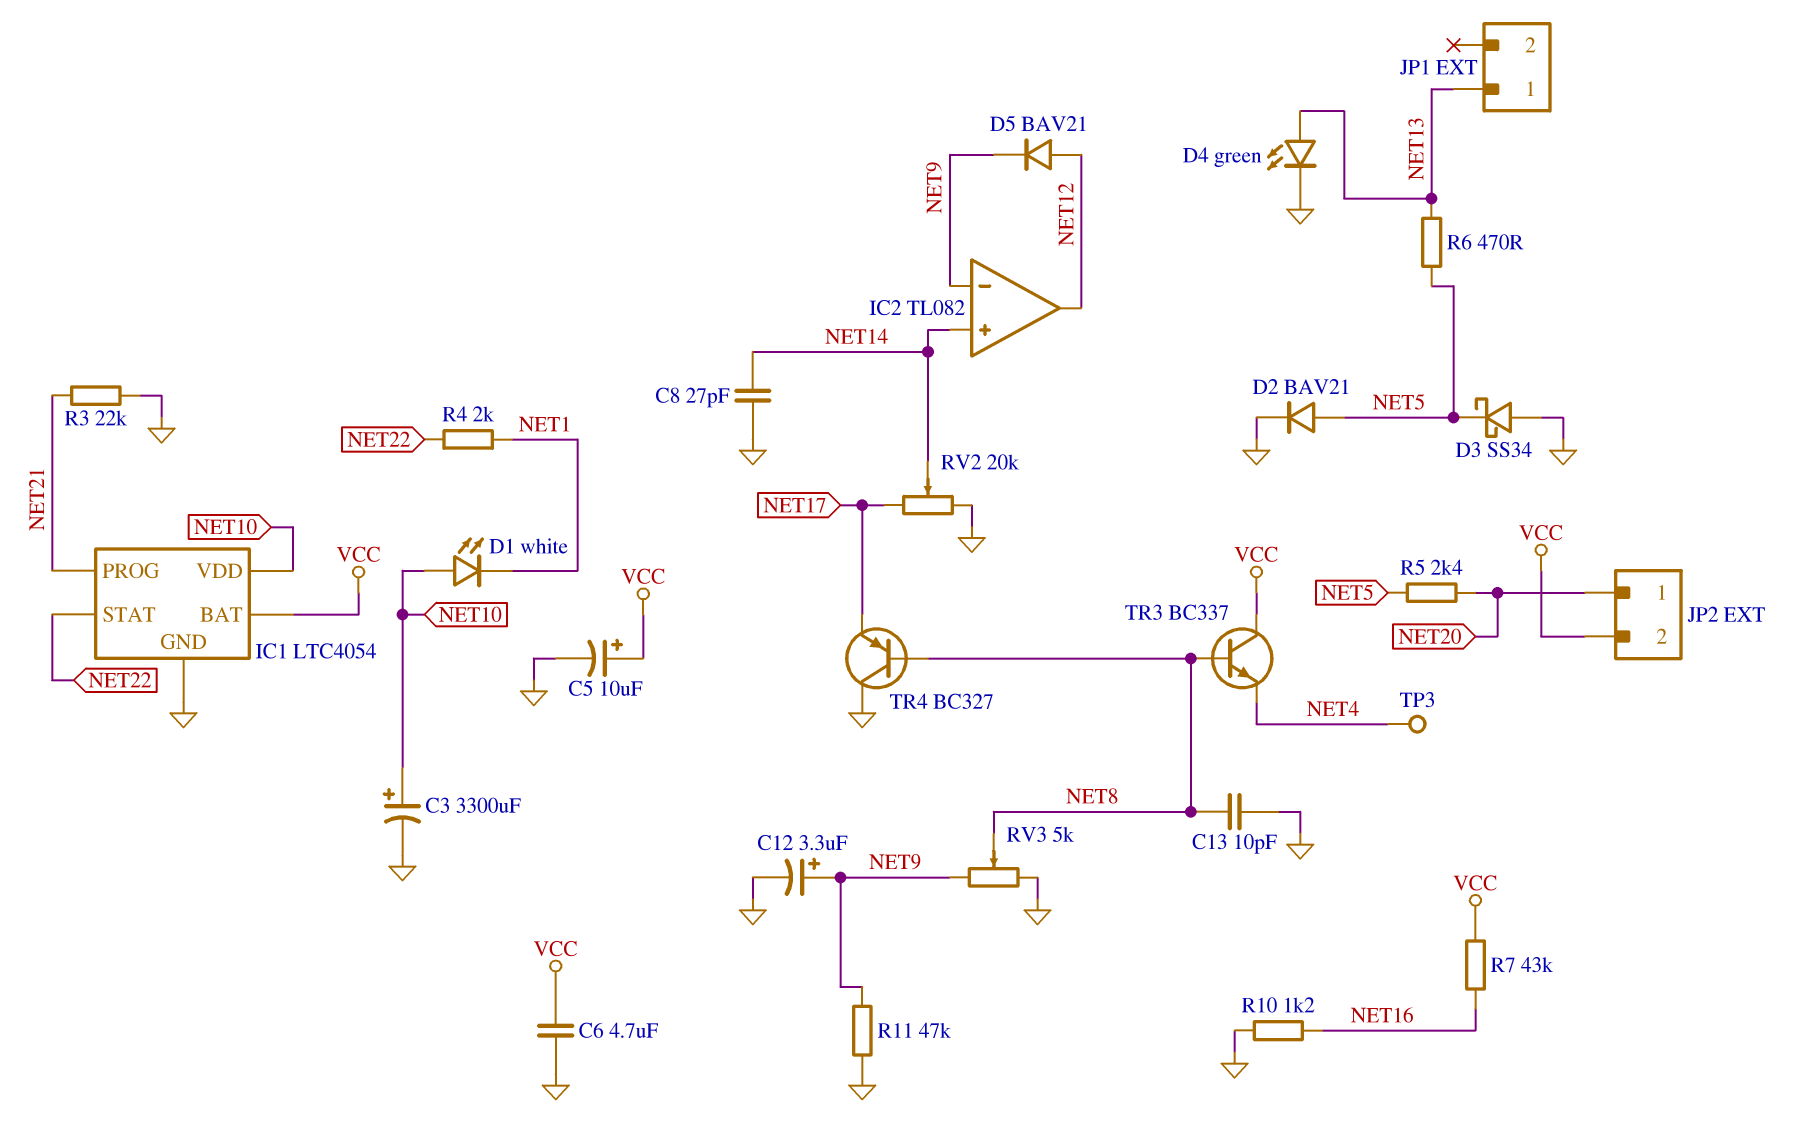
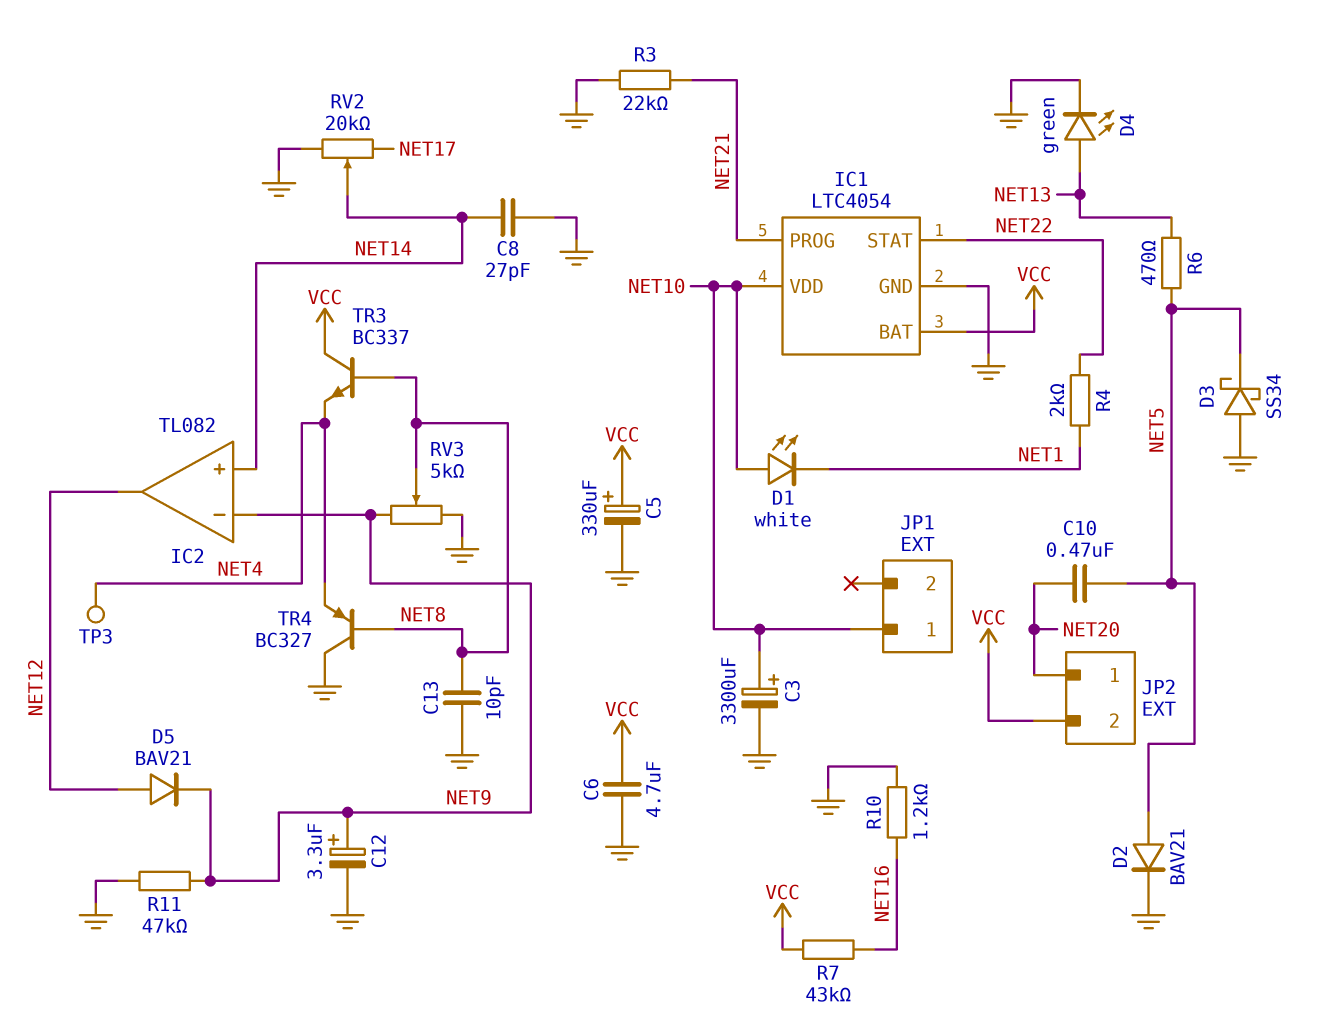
C5: 10uF (plus VCC, minus GND) -> 330uF (plus VCC, minus GND)
C10: none -> 470nF (NET5, NET20)
JP1 pin 1: NET13 -> NET10
R5: 2.4k (NET5, NET20) -> none
TR4: PNP BC327 (B NET8, C GND, E NET17) -> PNP BC327 (B NET8, C GND, E NET4)

